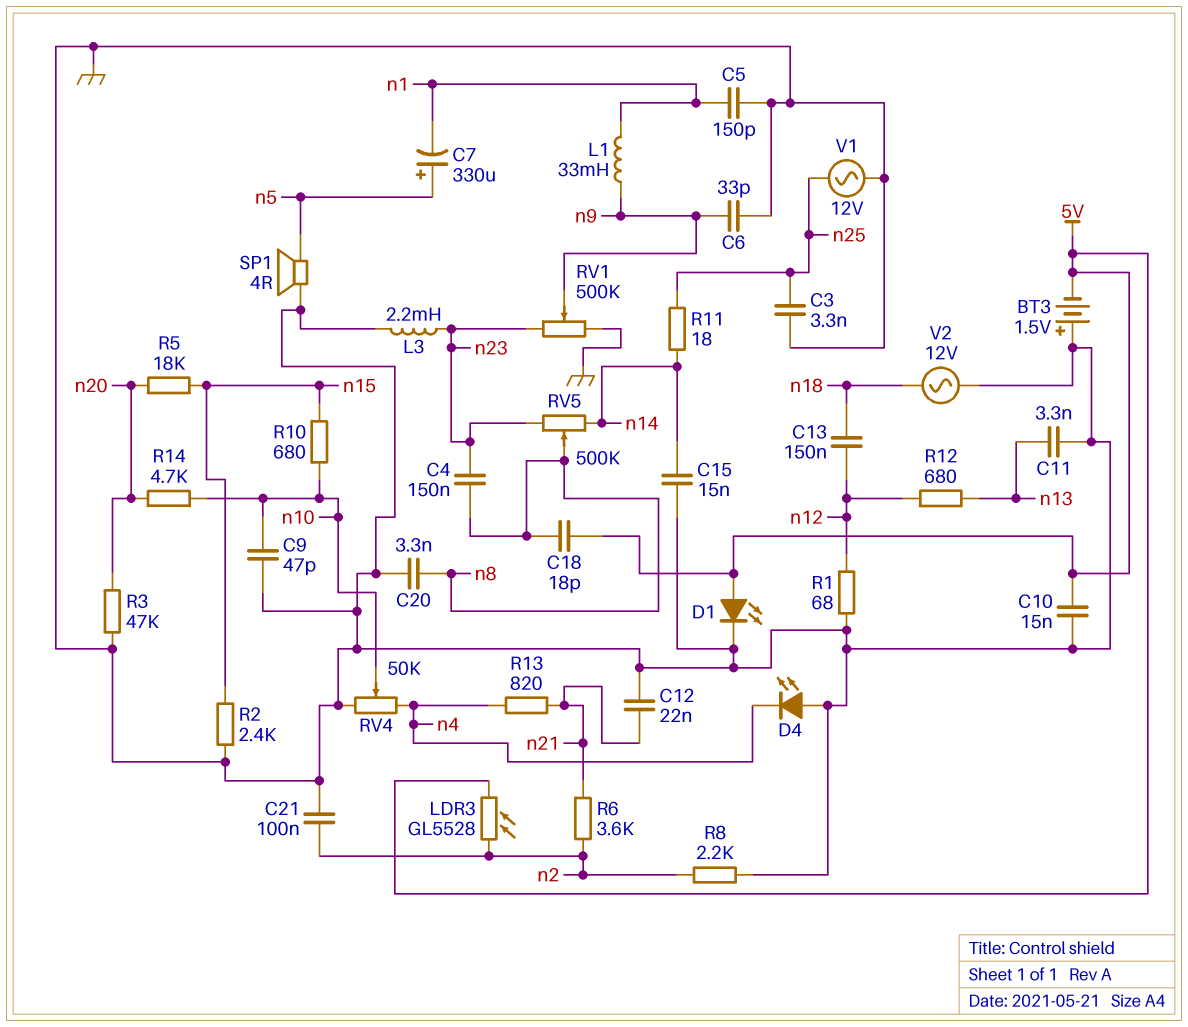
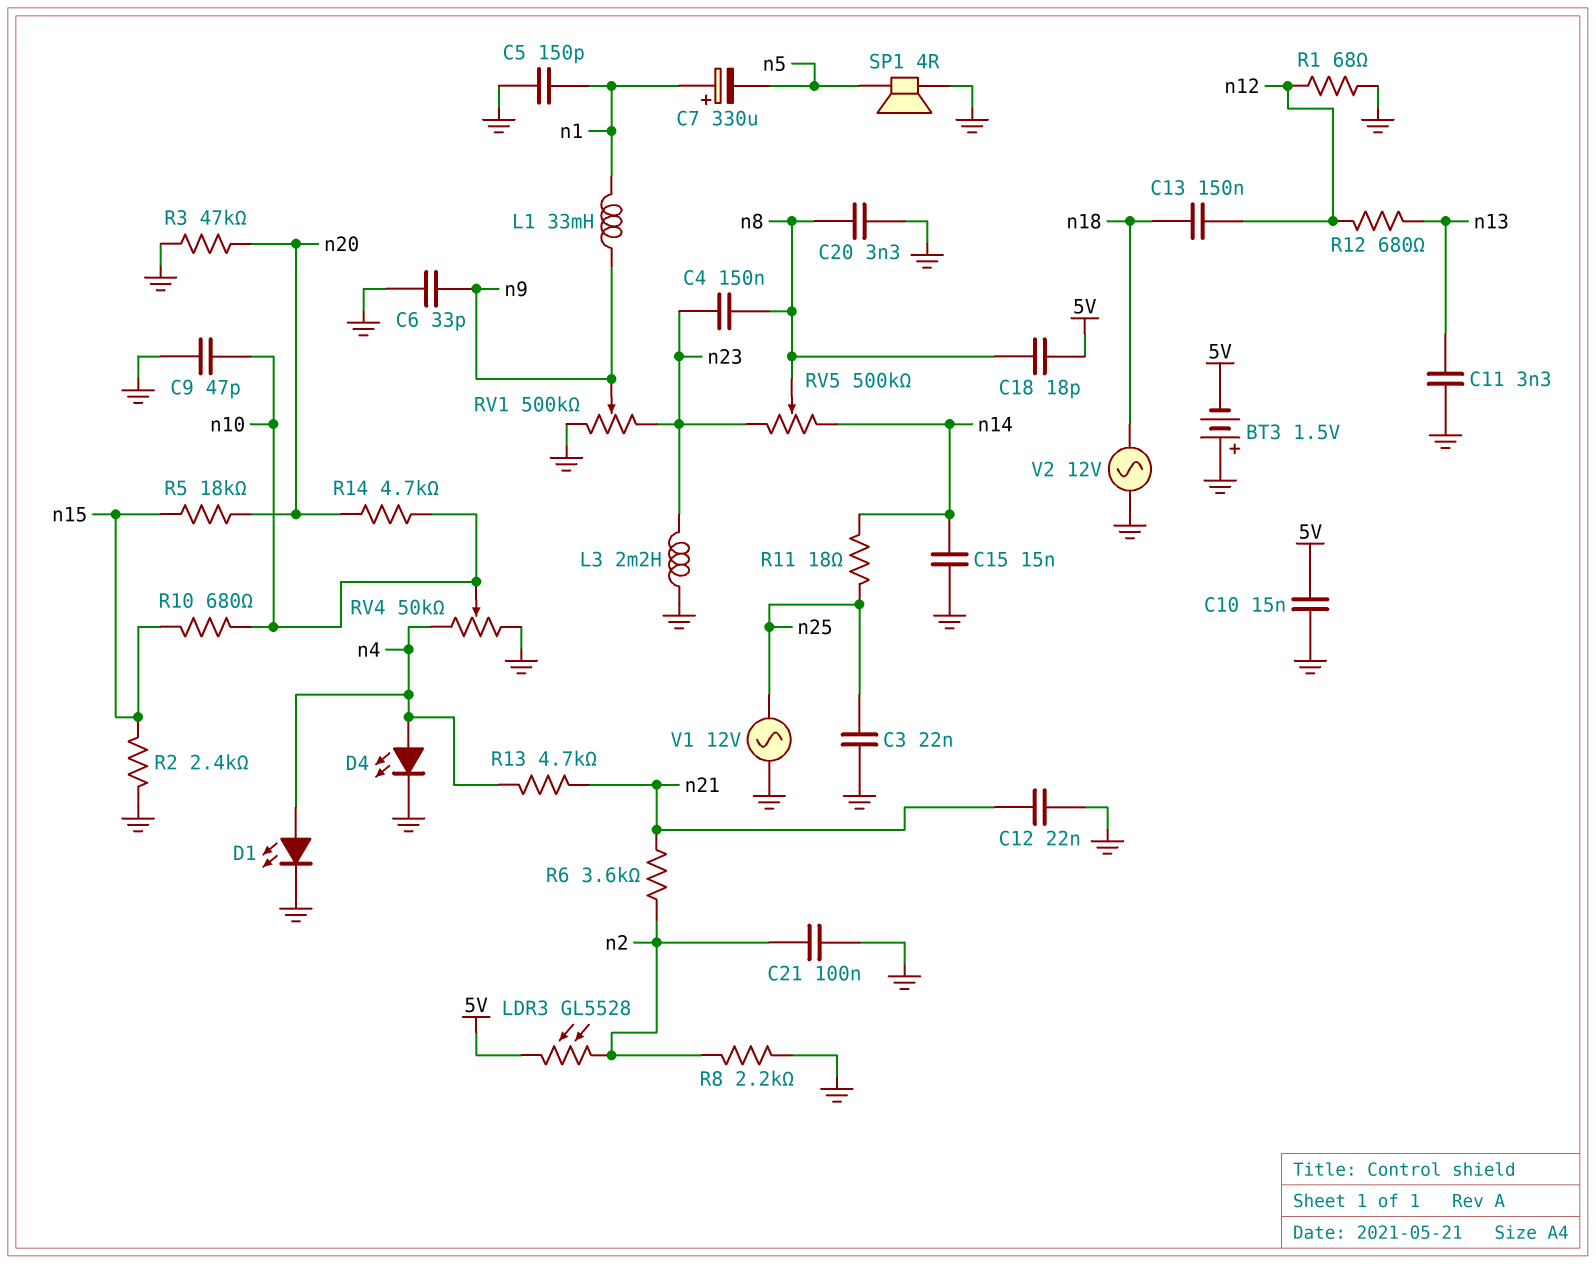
C3: 3.3nF (GND, n25) -> 22nF (GND, n25)
C7: 330uF (plus n5, minus n1) -> 330uF (plus n1, minus n5)
D1: LED (A 5V, K GND) -> LED (A n4, K GND)
D4: LED (A GND, K n4) -> LED (A n4, K GND)
R13: 820 (n4, n21) -> 4.7k (n4, n21)

